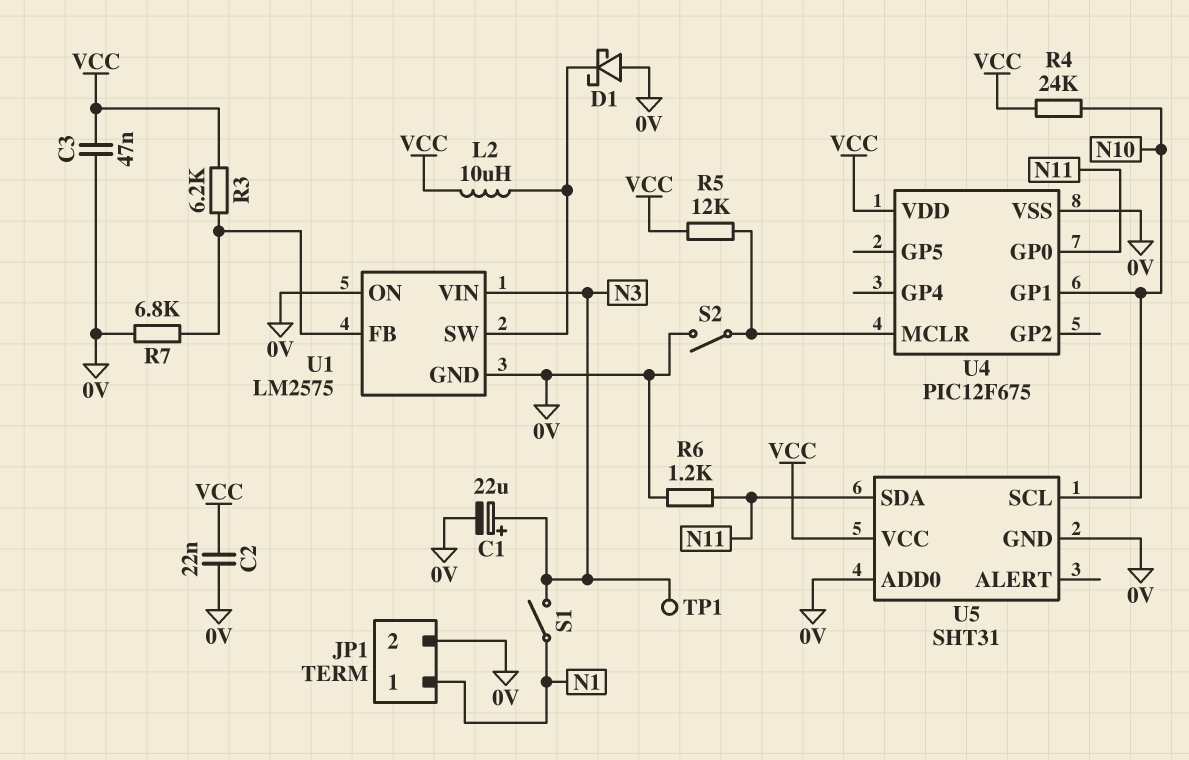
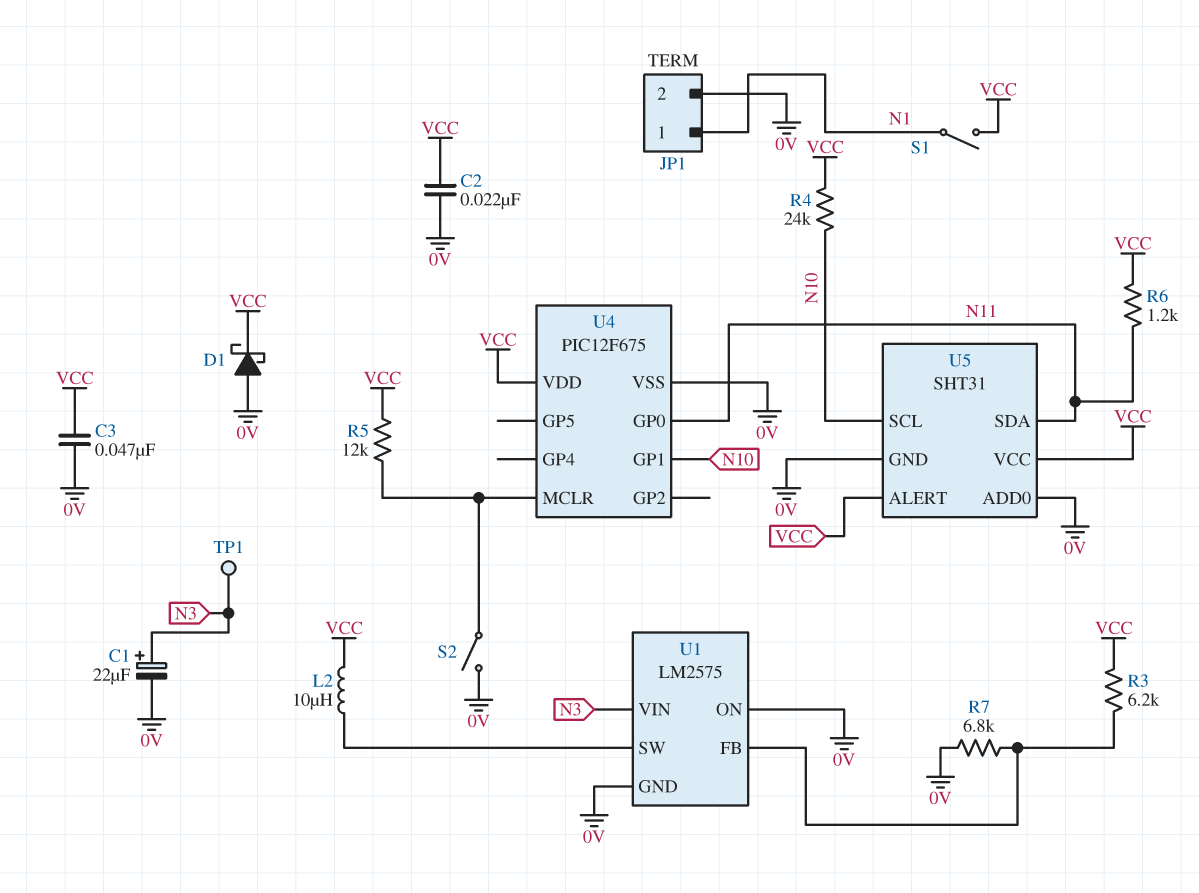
D1: schottky (A 0V, K U1/SW) -> schottky (A 0V, K VCC)
R6: 1.2k (0V, N11) -> 1.2k (N11, VCC)
S1: switch (N1, N3) -> switch (N1, VCC)
U5 pin ALERT: none -> VCC

